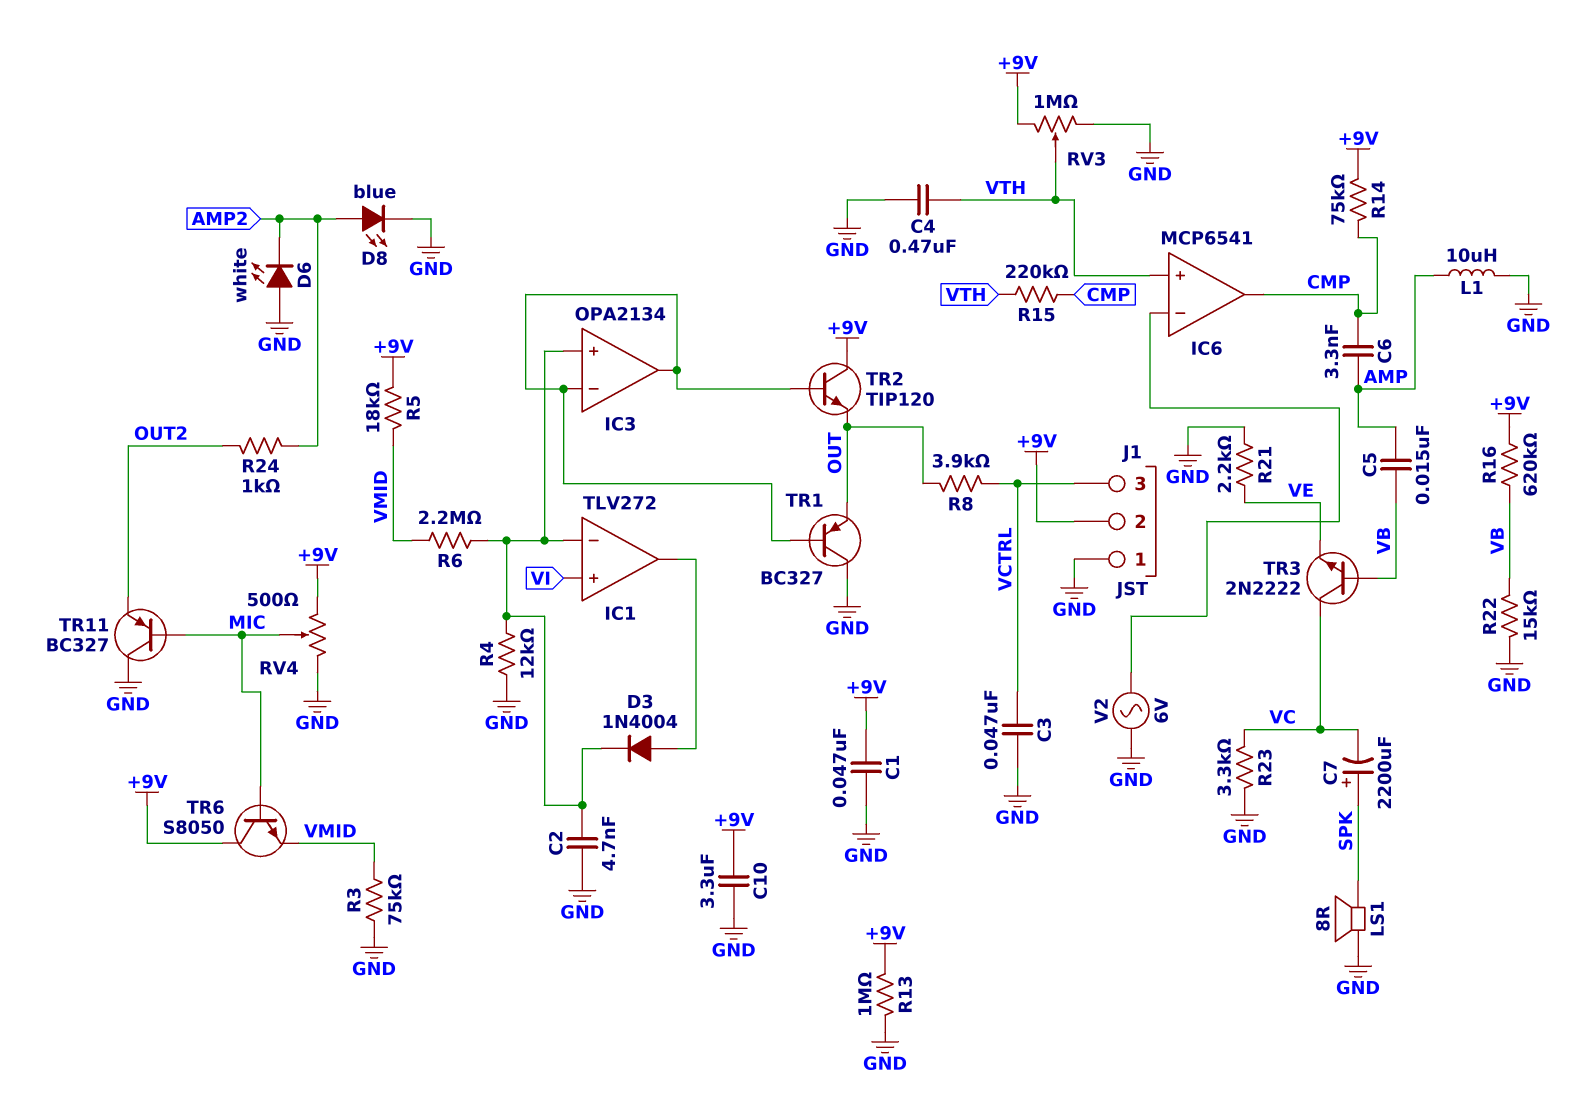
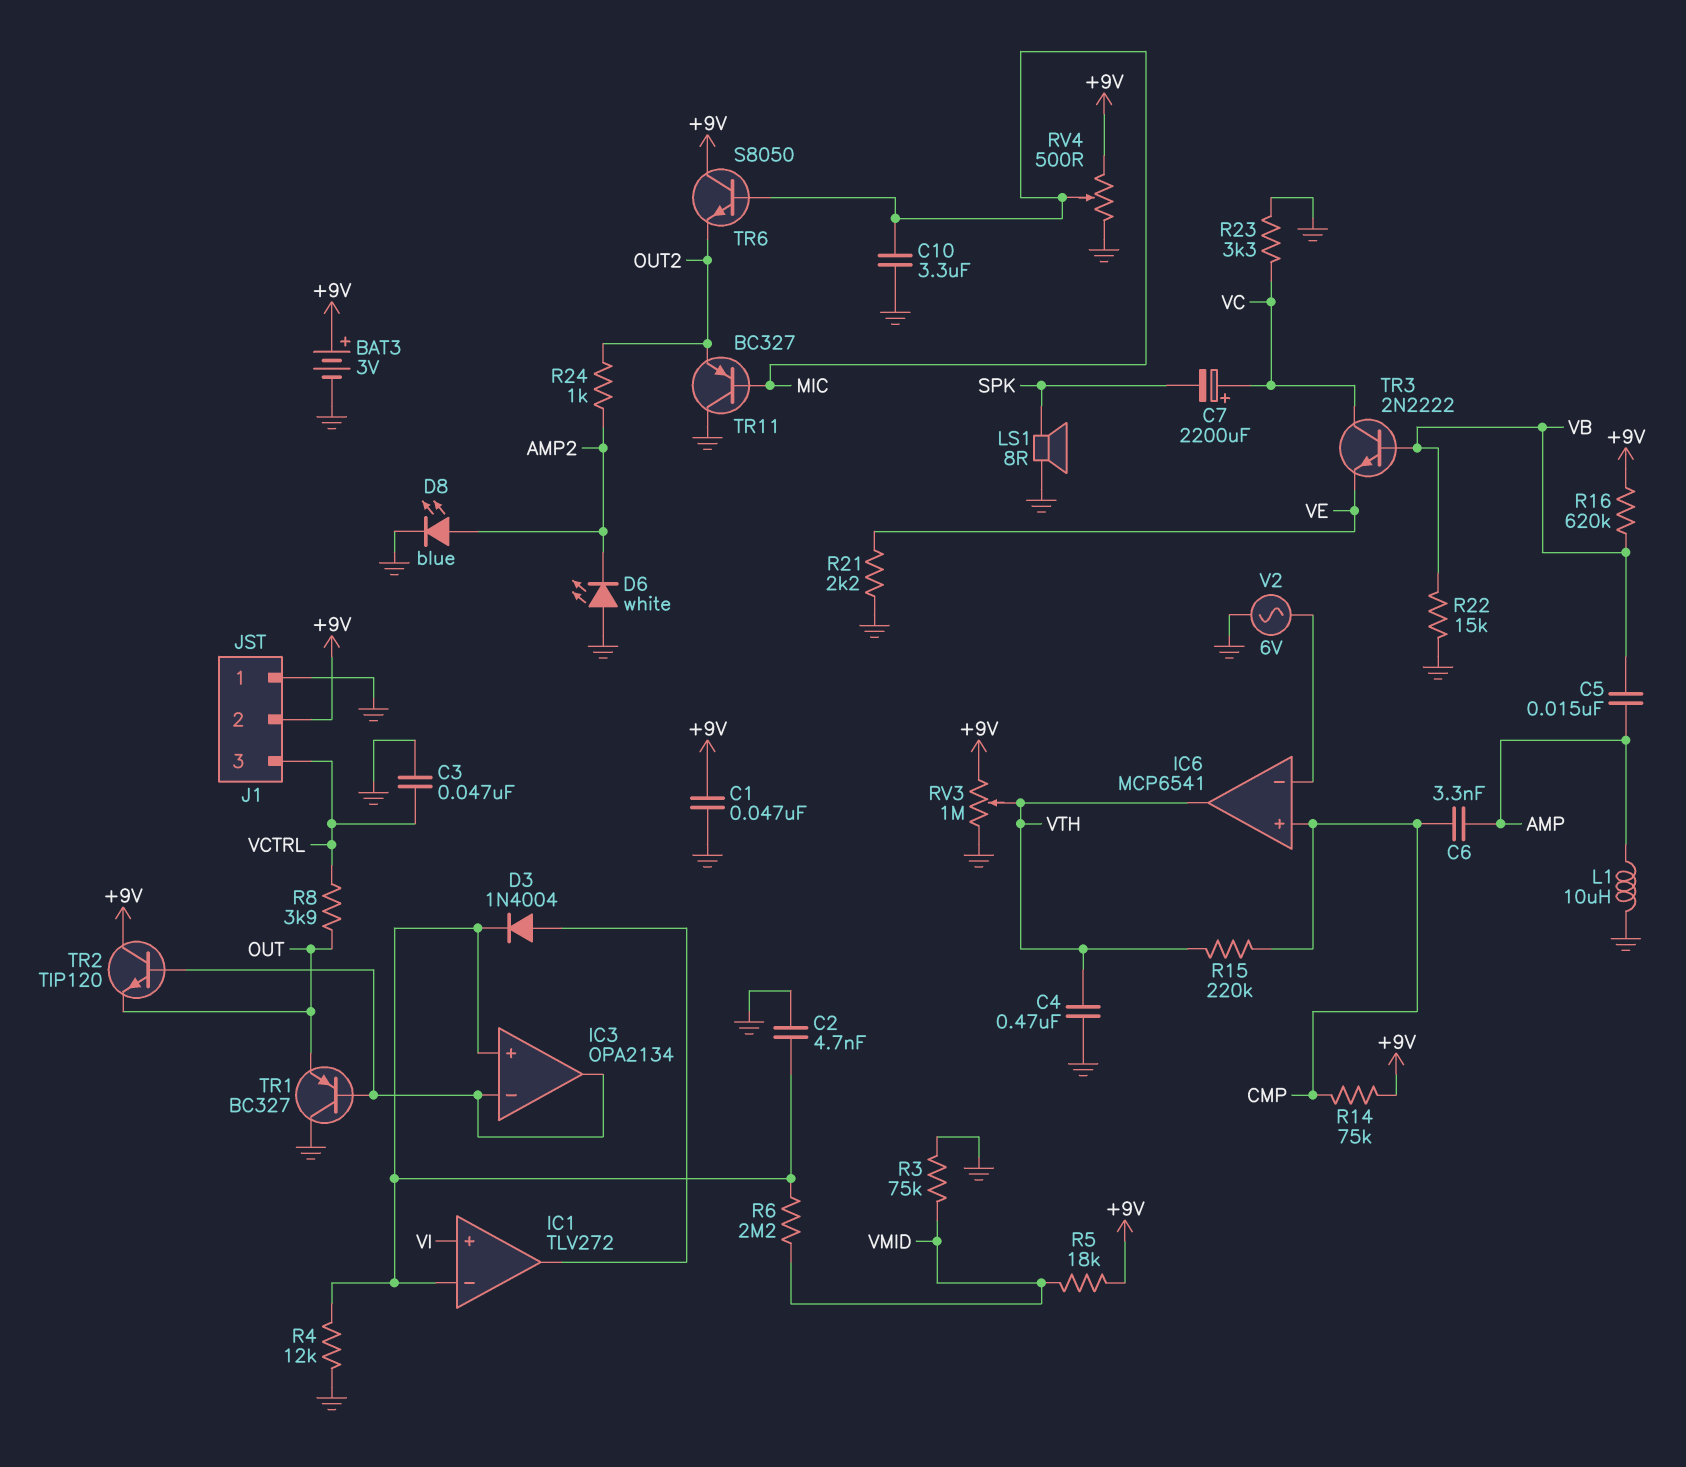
BAT3: none -> 3V (plus +9V, minus GND)
C7: 2200uF (plus SPK, minus VC) -> 2200uF (plus VC, minus SPK)
C10: 3.3uF (+9V, GND) -> 3.3uF (GND, MIC)
IC6 pin in+: VTH -> CMP
IC6 pin out: CMP -> VTH
R13: 1M (+9V, GND) -> none
TR6: NPN S8050 (B MIC, C +9V, E VMID) -> NPN S8050 (B MIC, C +9V, E OUT2)

